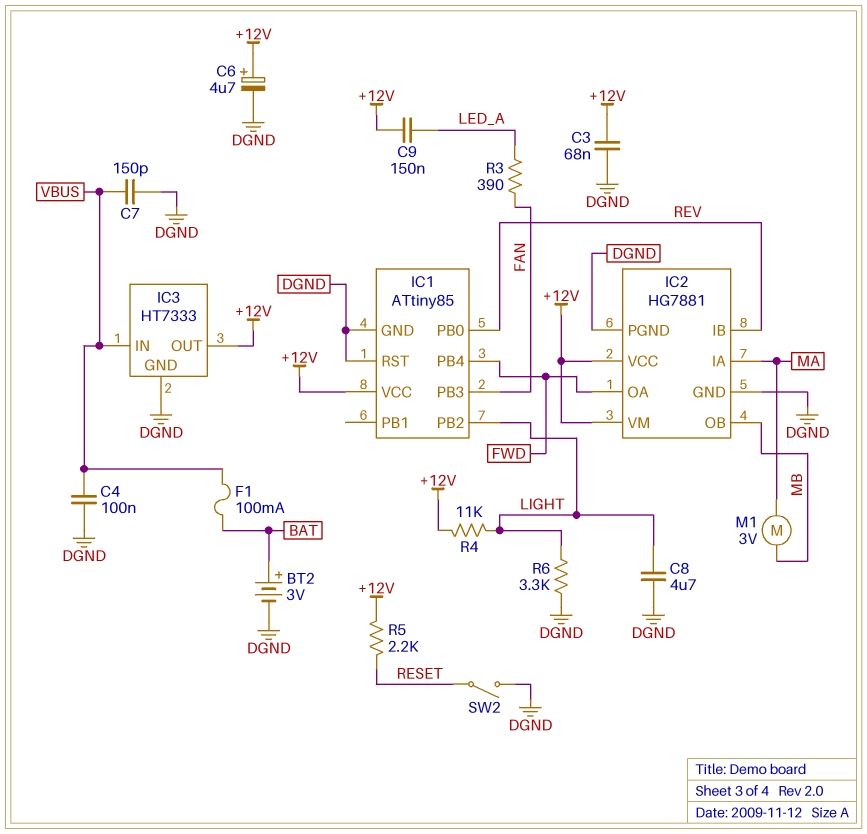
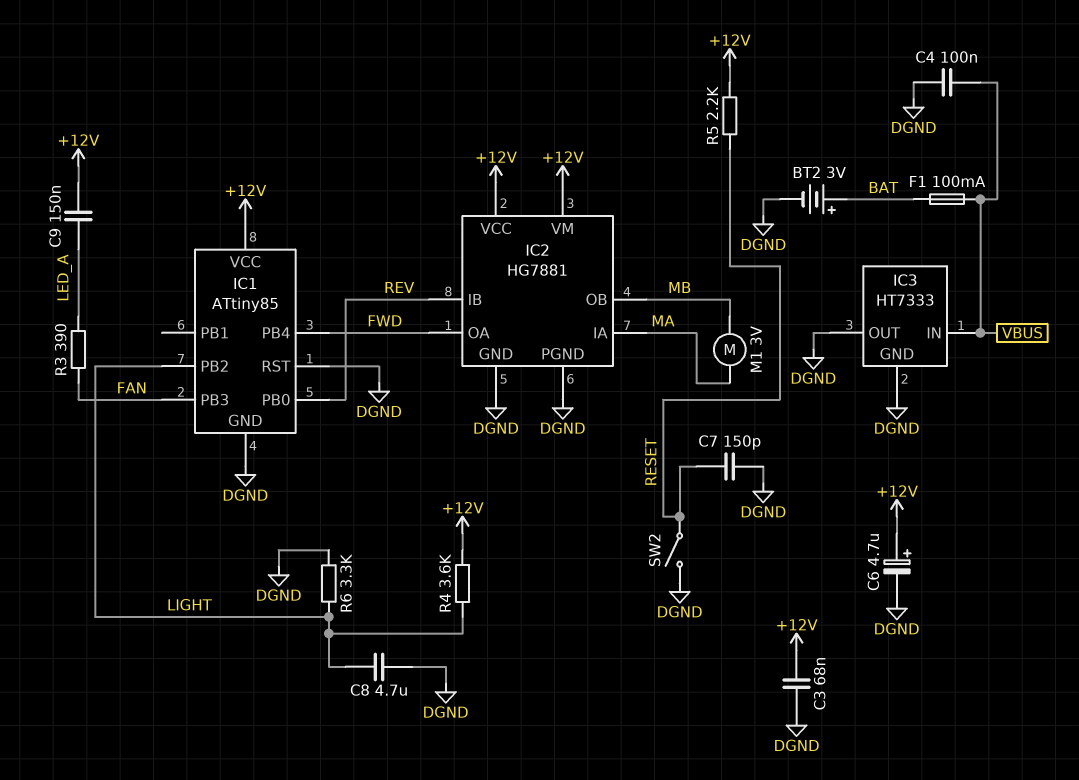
C7: 150pF (DGND, VBUS) -> 150pF (DGND, RESET)
IC3 pin OUT: +12V -> DGND
R4: 11k (+12V, LIGHT) -> 3.6k (+12V, LIGHT)

